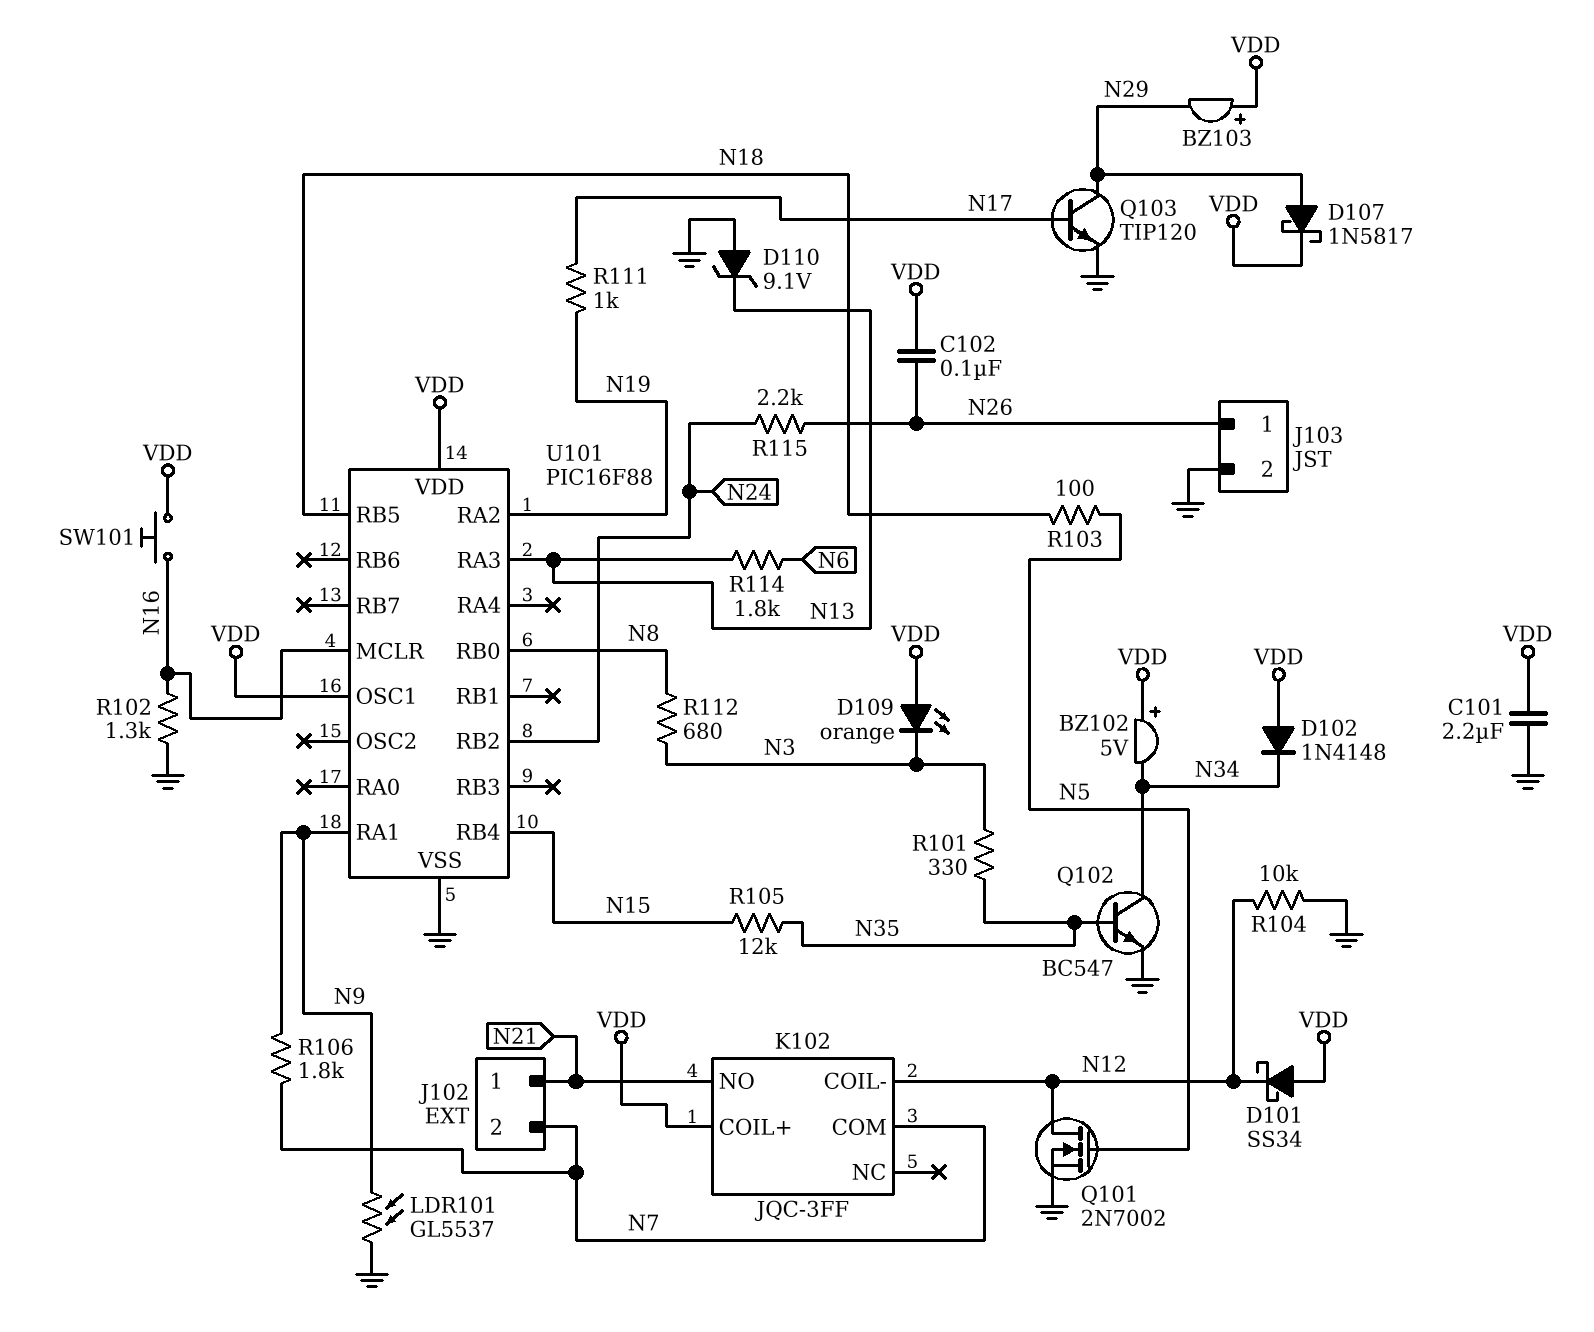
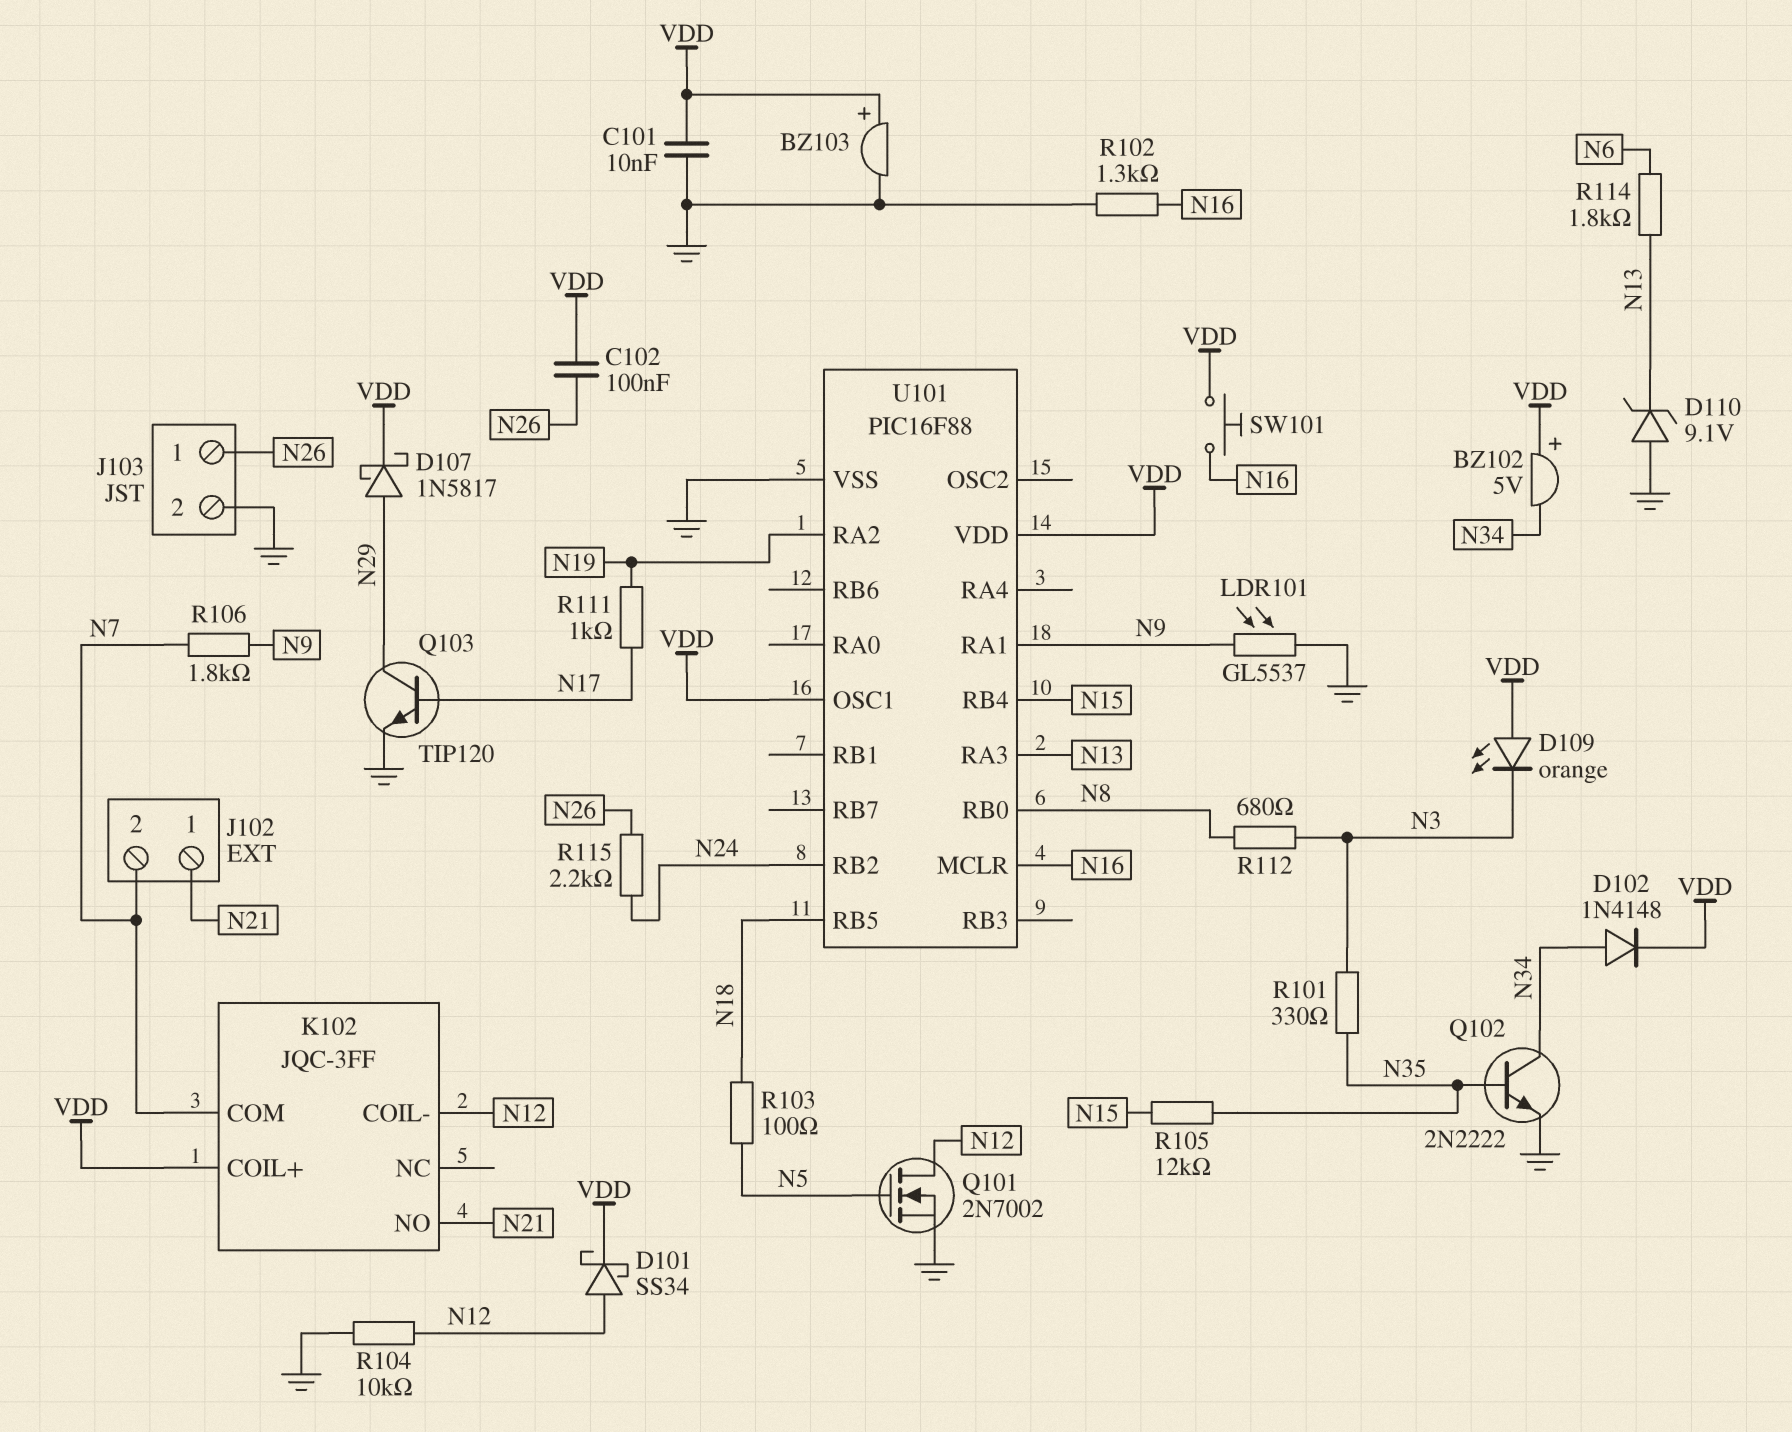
BZ103: buzzer (plus VDD, minus N29) -> buzzer (plus VDD, minus GND)
C101: 2.2uF (GND, VDD) -> 10nF (GND, VDD)
D101: schottky SS34 (A VDD, K N12) -> schottky SS34 (A N12, K VDD)
D102: diode 1N4148 (A VDD, K N34) -> diode 1N4148 (A N34, K VDD)
Q102: NPN BC547 (B N35, C N34, E GND) -> NPN 2N2222 (B N35, C N34, E GND)

